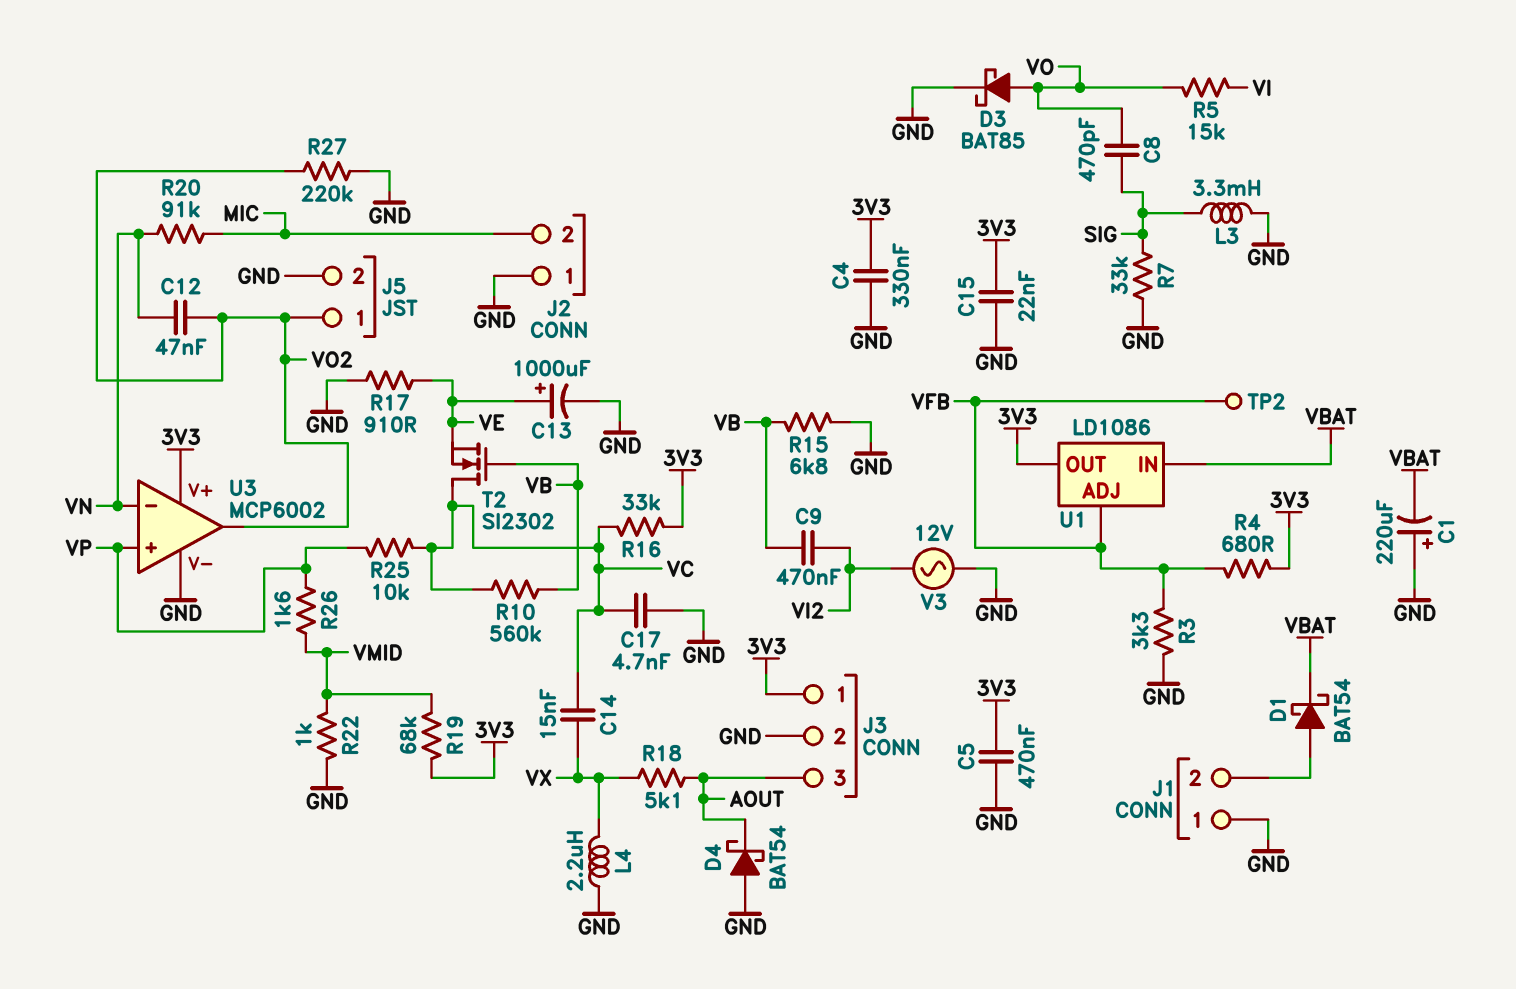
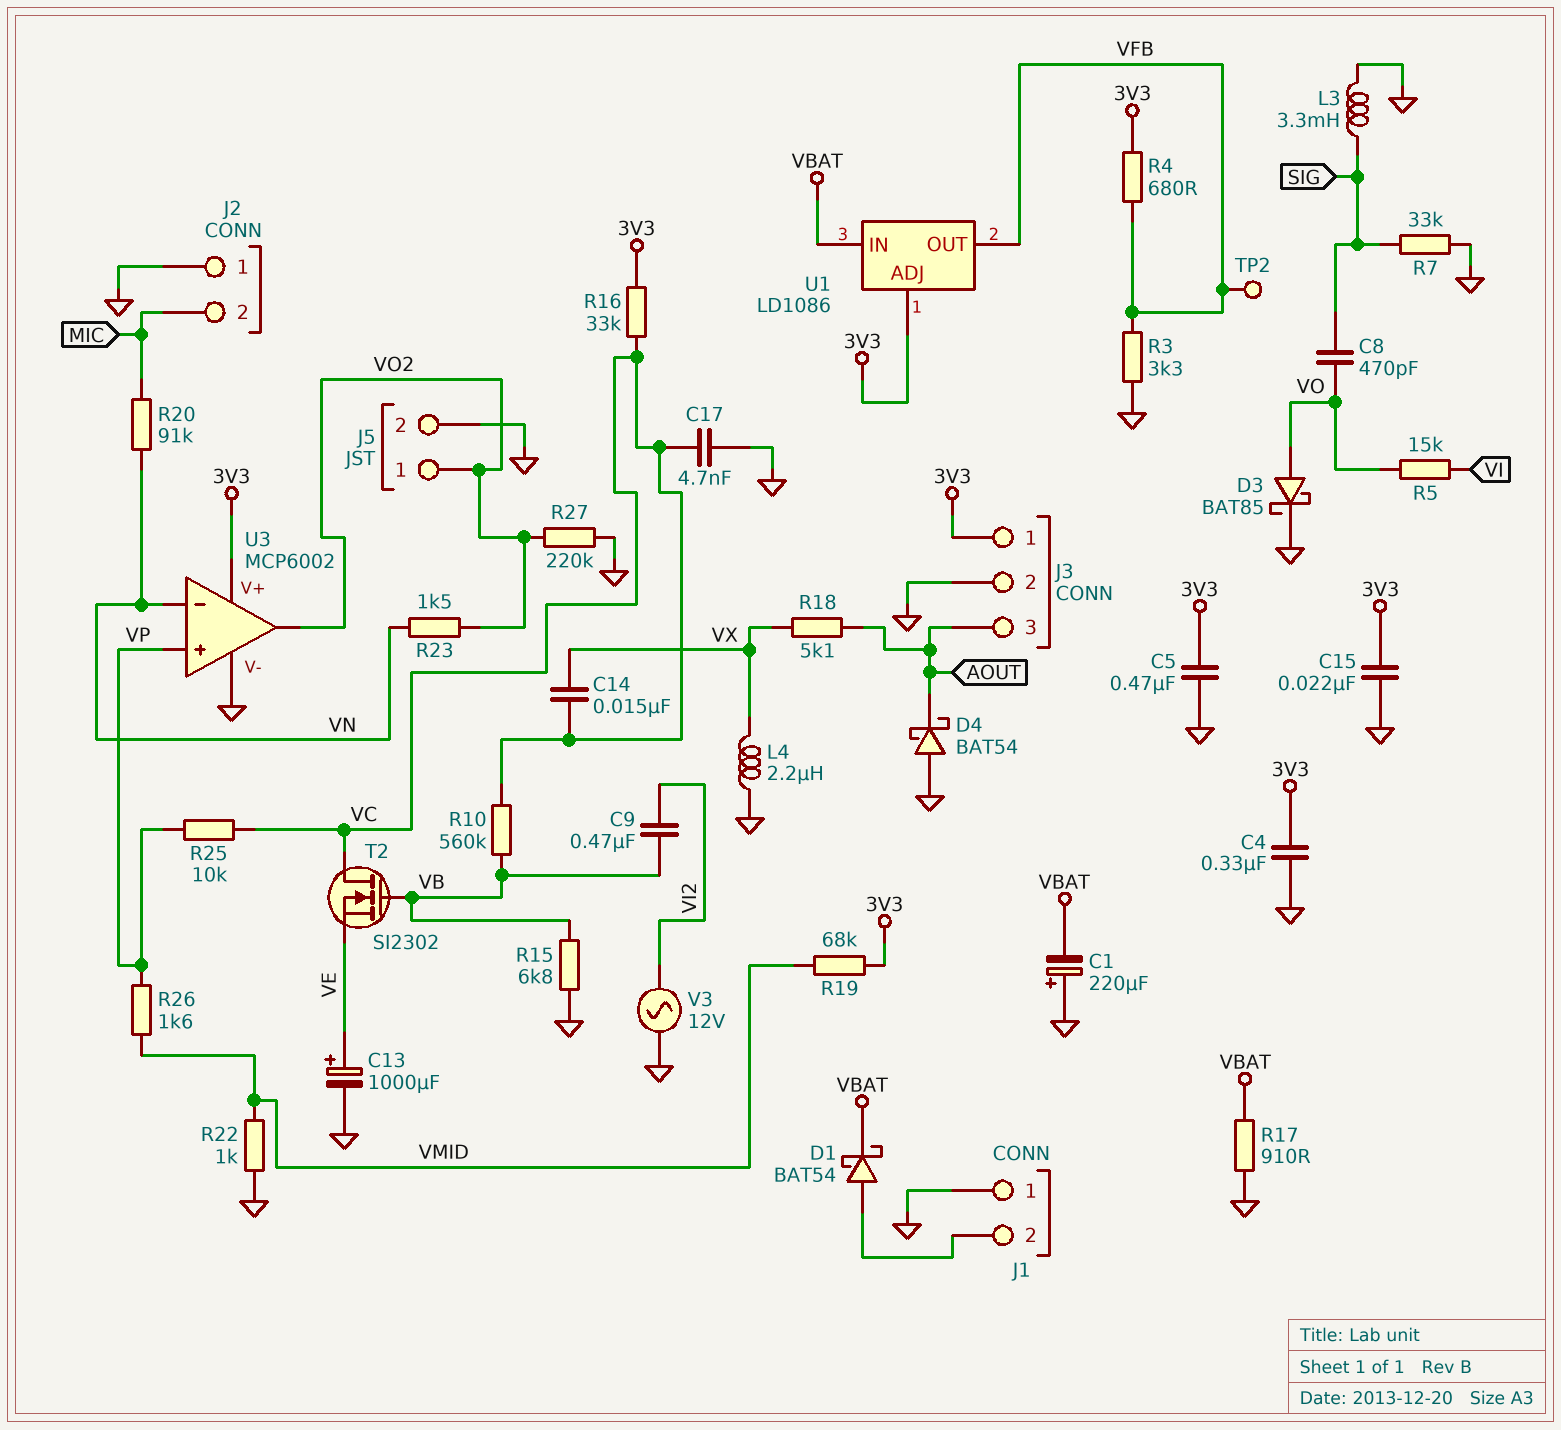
C12: 47nF (VN, VO2) -> none
R17: 910 (GND, VE) -> 910 (GND, VBAT)
R23: none -> 1.5k (VN, VO2)
U1 pin ADJ: VFB -> 3V3
U1 pin OUT: 3V3 -> VFB

